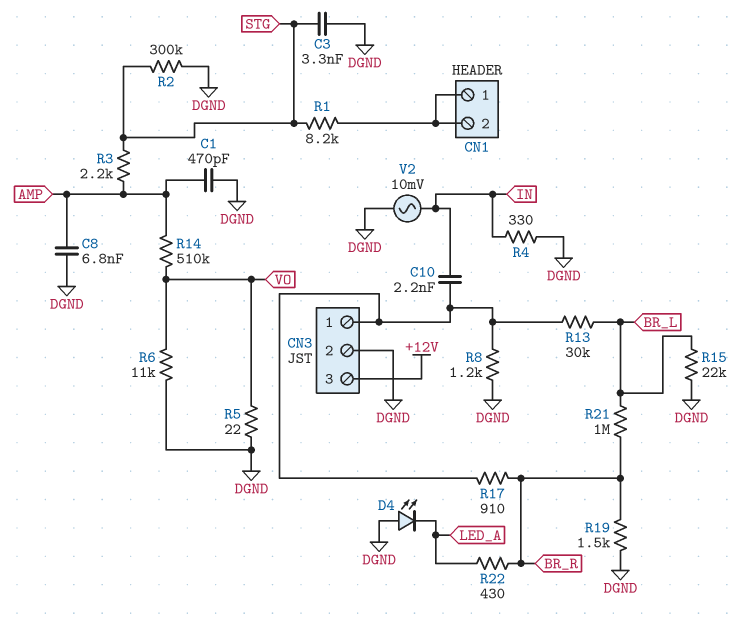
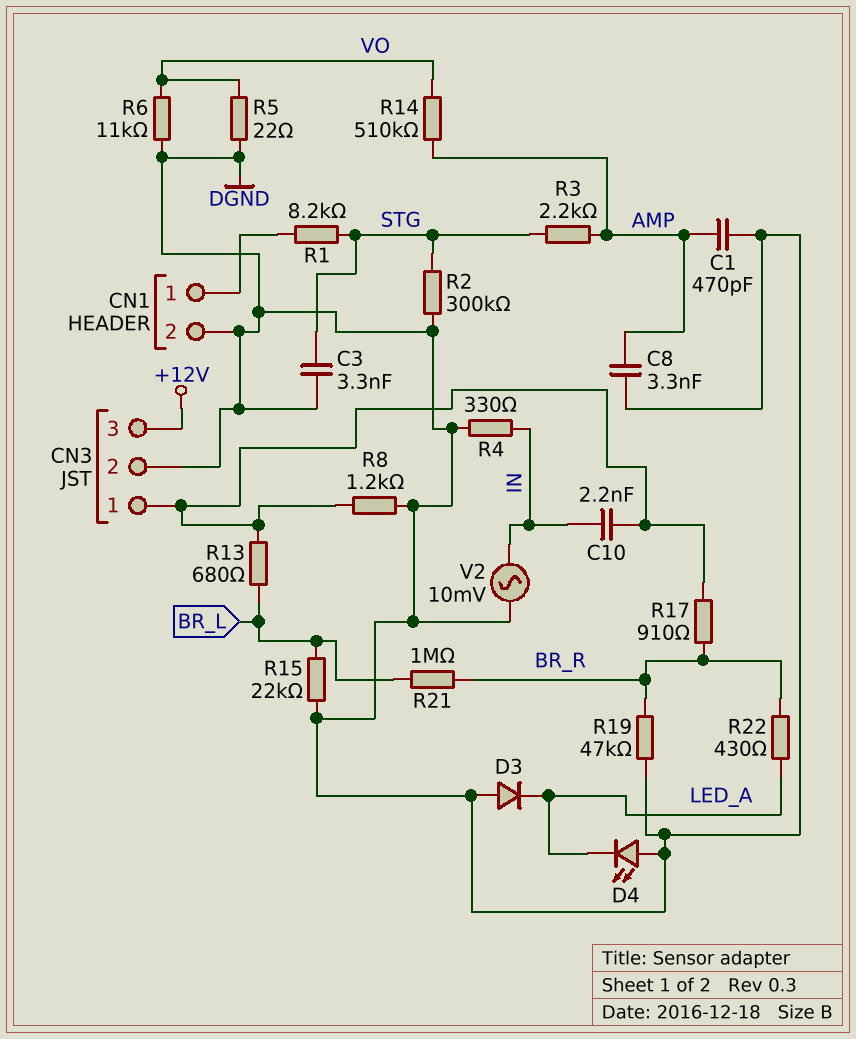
C8: 6.8nF (AMP, DGND) -> 3.3nF (AMP, DGND)
CN1 pin 2: CN1/1 -> DGND
D3: none -> diode (A DGND, K LED_A)
R13: 30k (BR_L, CN3/1) -> 680 (BR_L, CN3/1)
R19: 1.5k (BR_R, DGND) -> 47k (BR_R, DGND)

